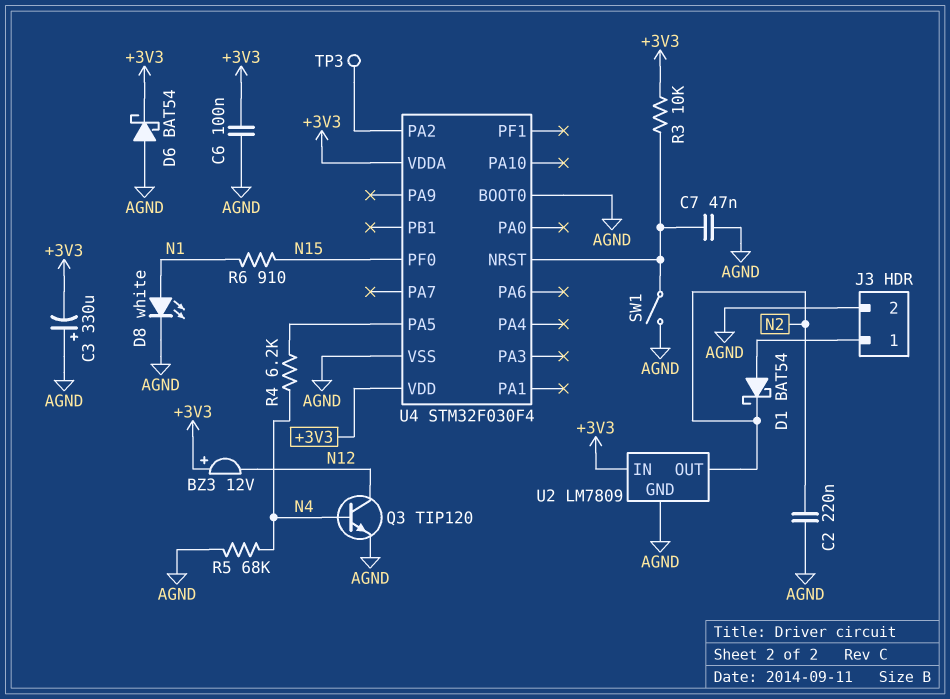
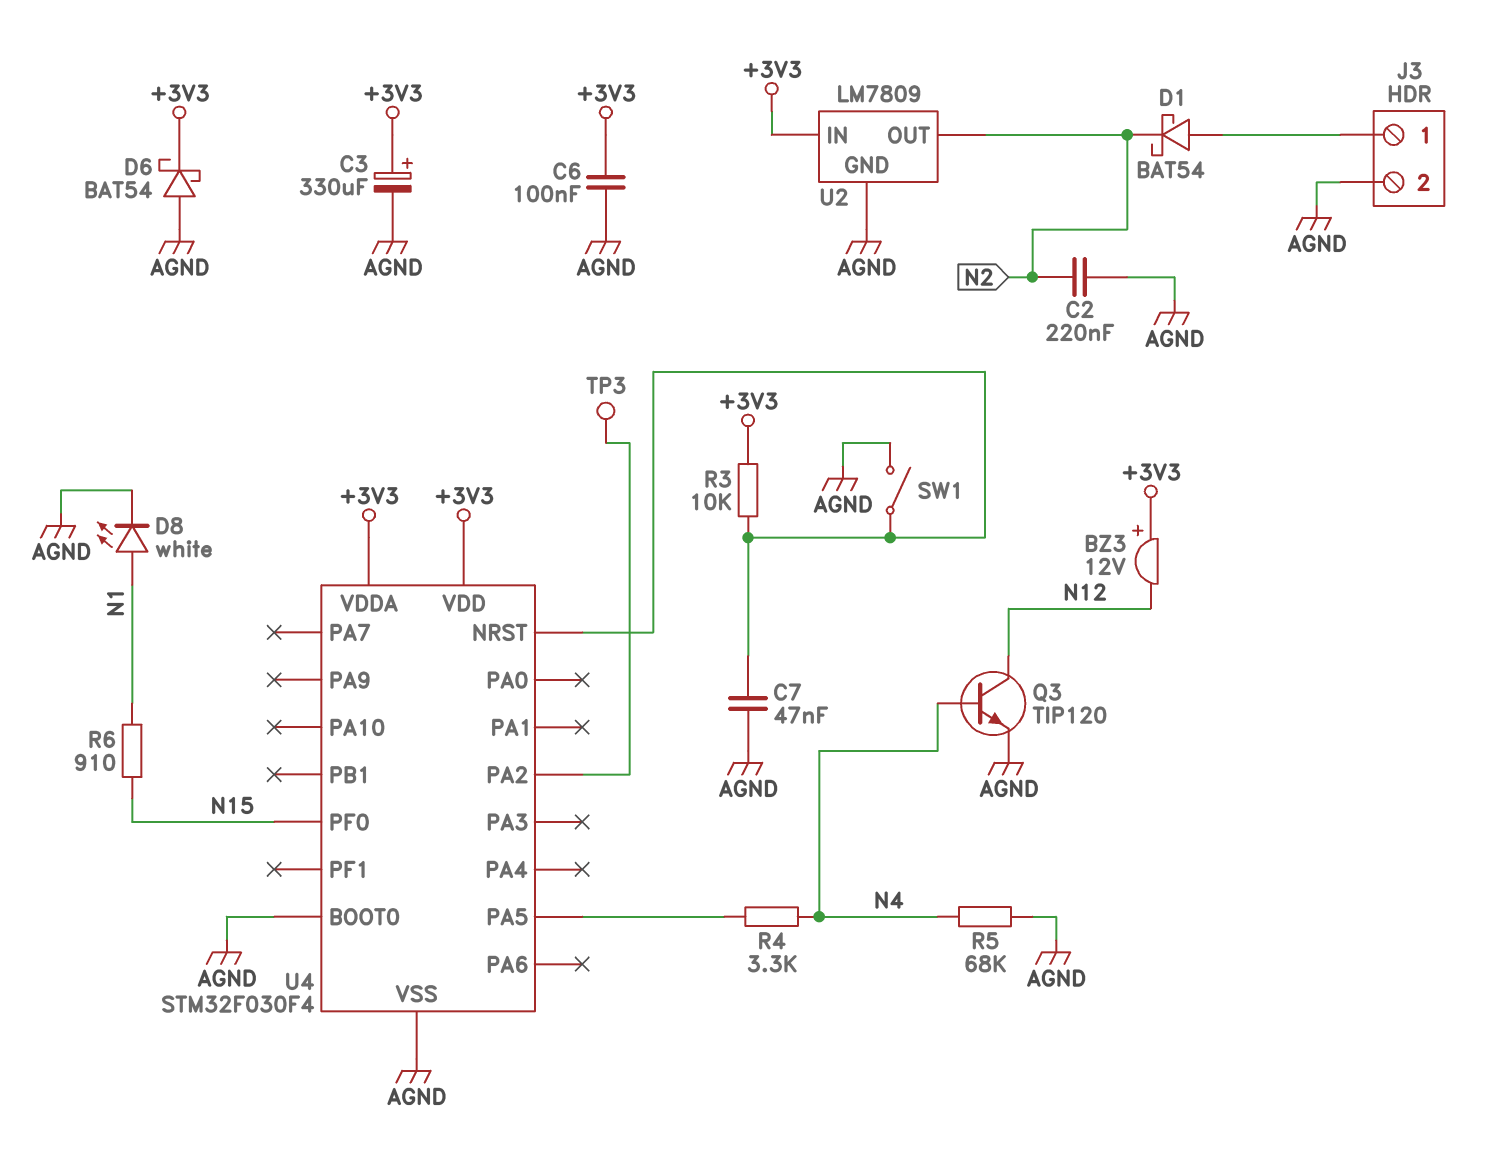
C3: 330uF (plus AGND, minus +3V3) -> 330uF (plus +3V3, minus AGND)
R4: 6.2k (N4, U4/PA5) -> 3.3k (N4, U4/PA5)

